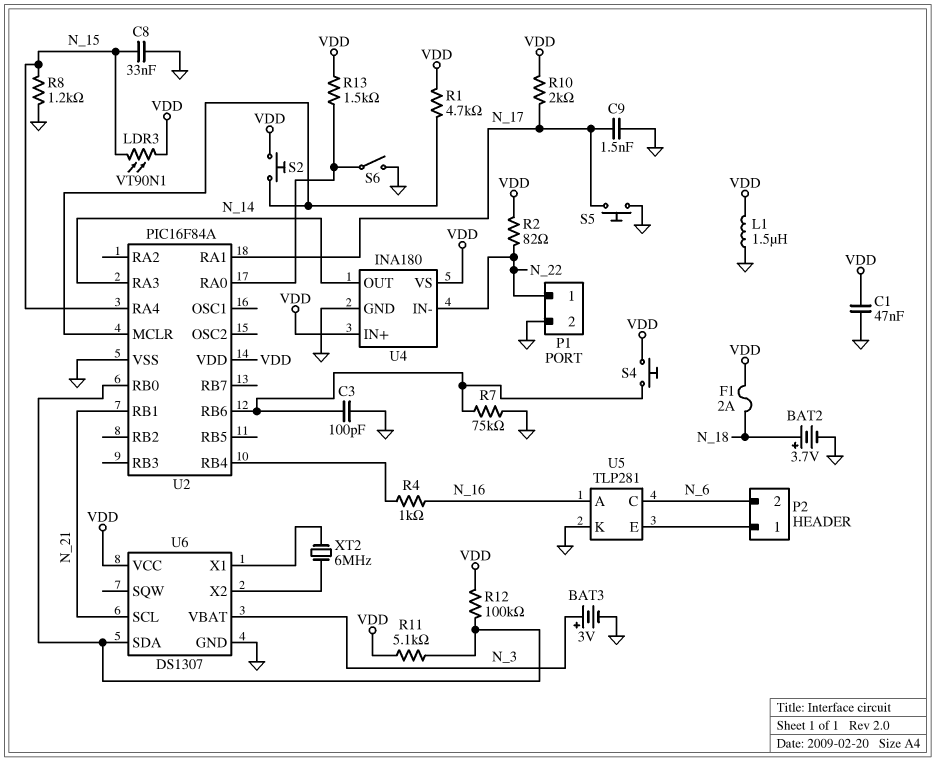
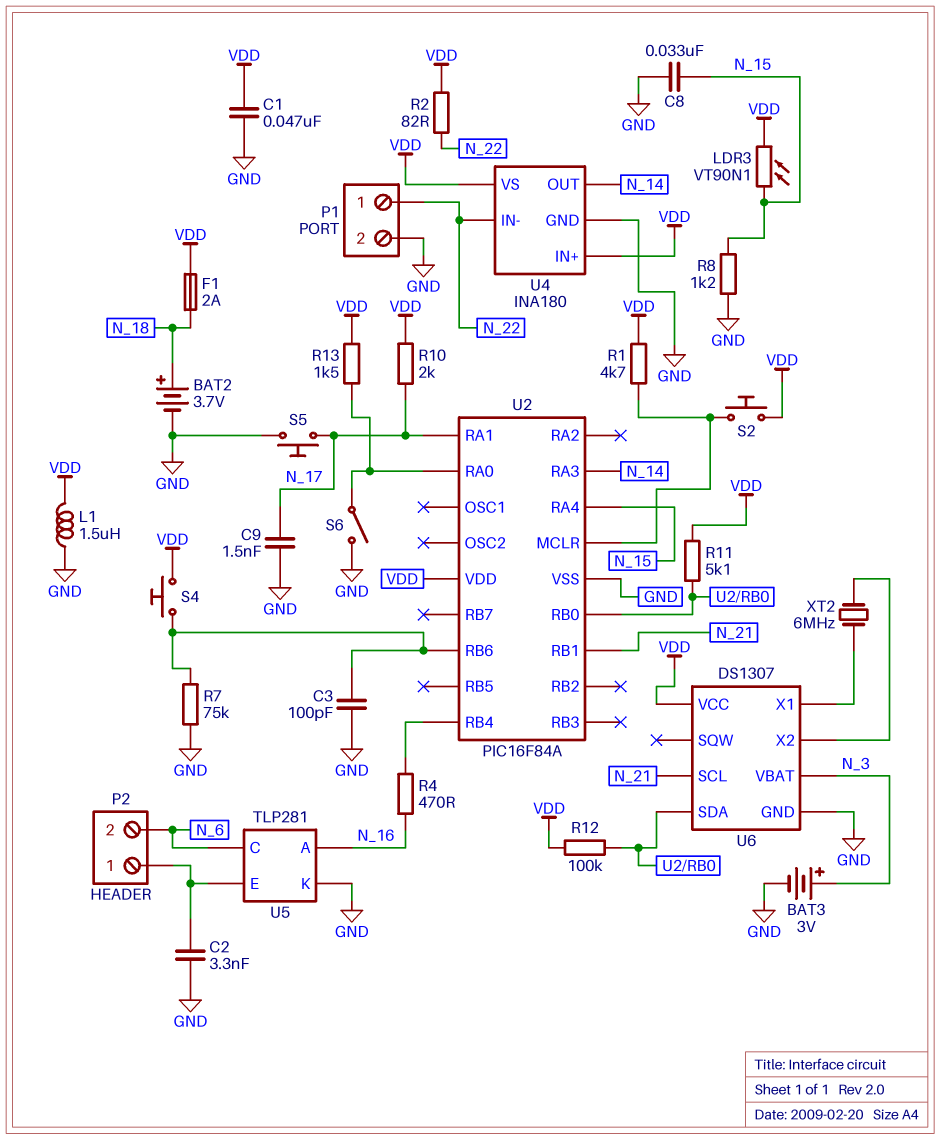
C2: none -> 3.3nF (GND, P2/1)
R4: 1k (N_16, U2/RB4) -> 470 (N_16, U2/RB4)

